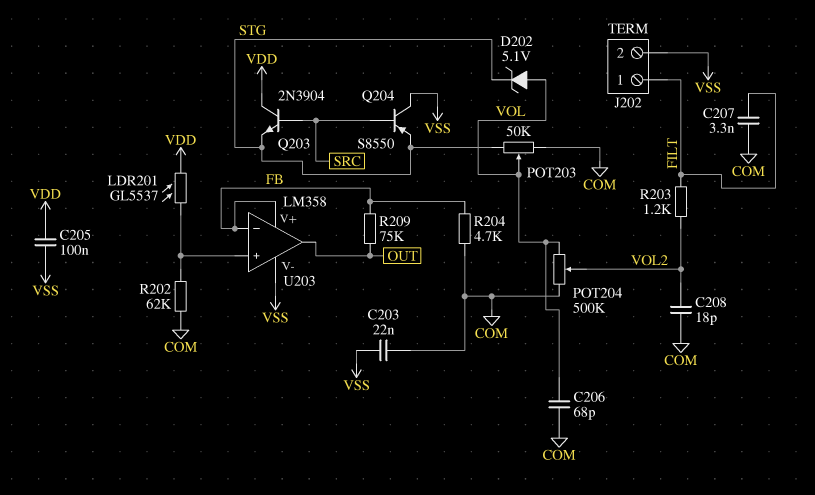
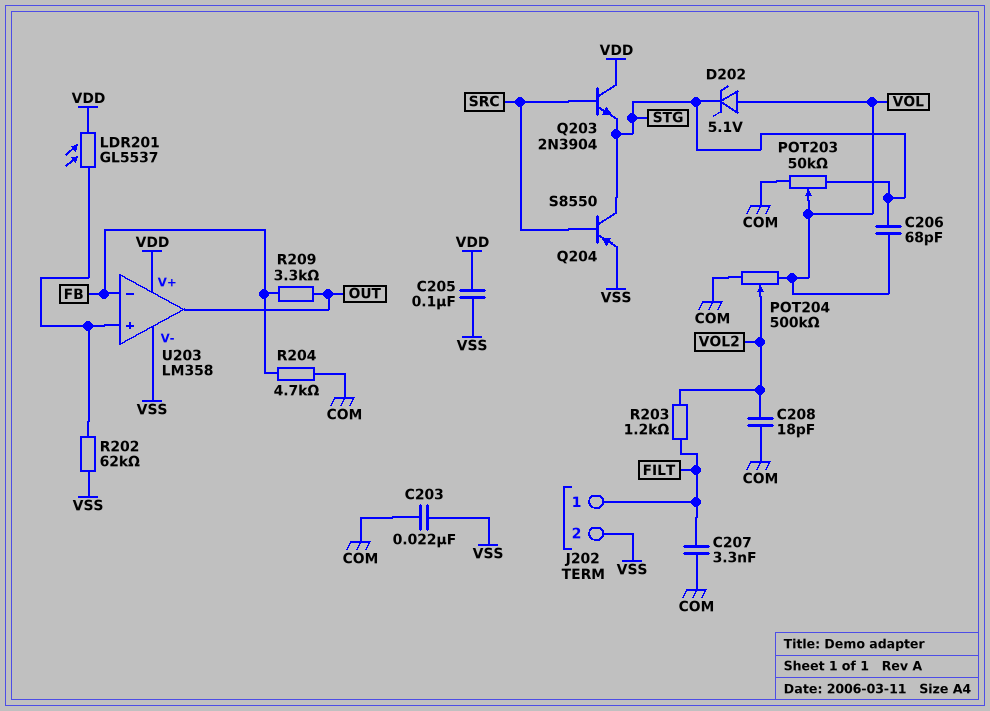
C206: 68pF (COM, VOL) -> 68pF (STG, VOL)
Q204: PNP S8550 (B SRC, C VSS, E STG) -> PNP S8550 (B SRC, C STG, E VSS)
R202: 62k (COM, U203/in+) -> 62k (U203/in+, VSS)
R209: 75k (FB, OUT) -> 3.3k (FB, OUT)
U203 pin V+: FB -> VDD

